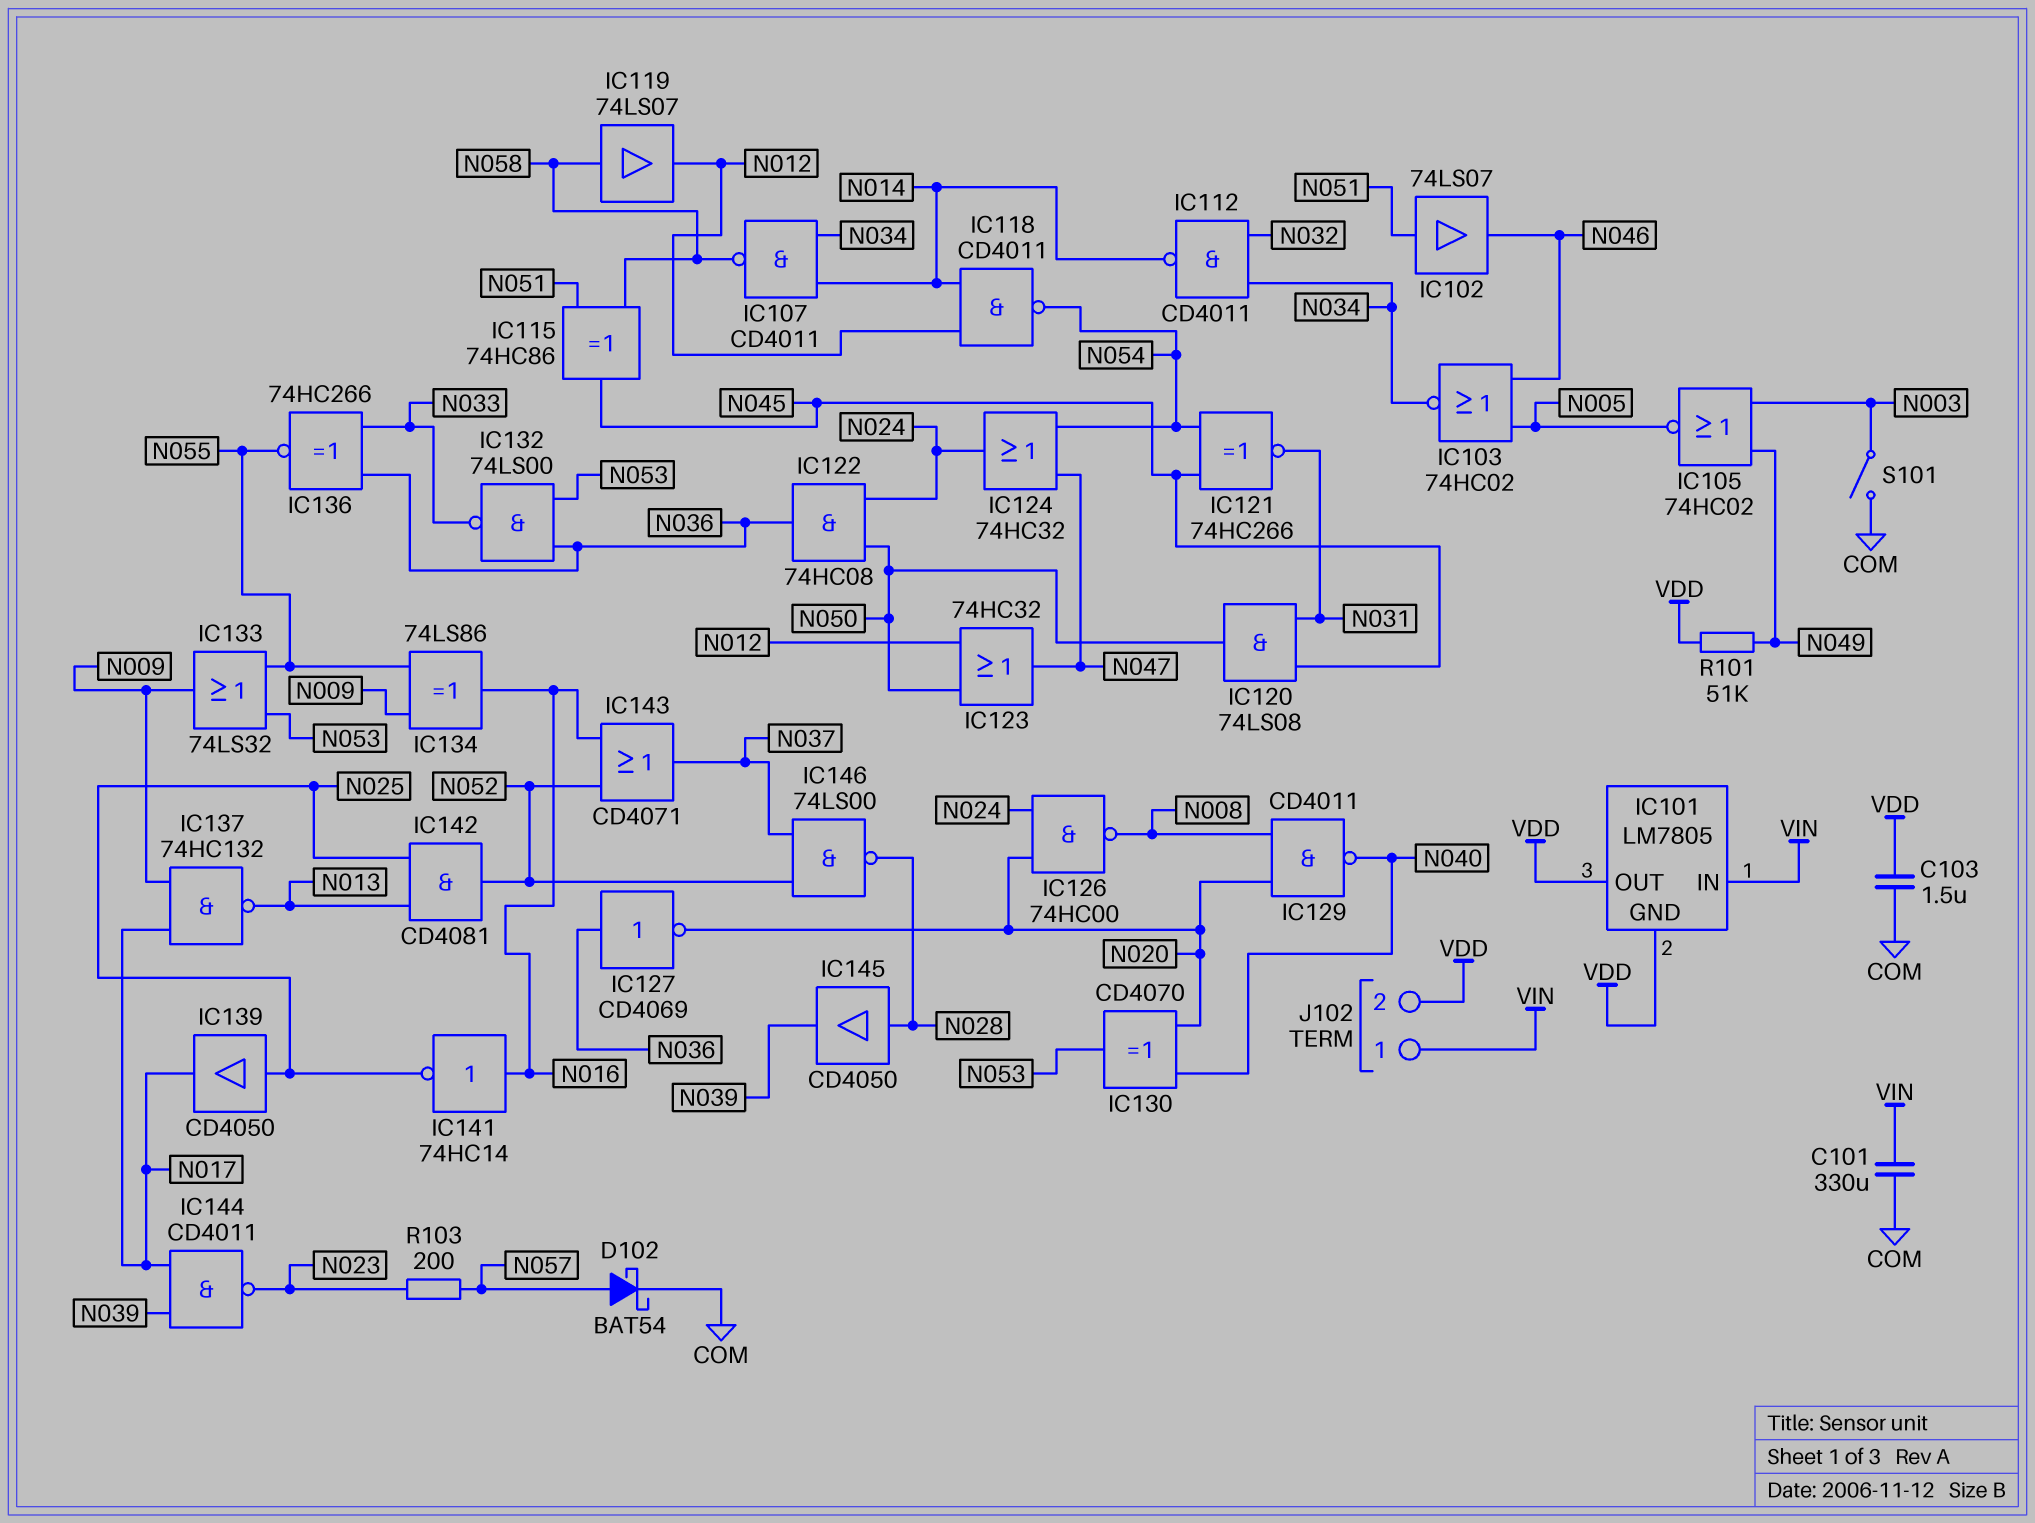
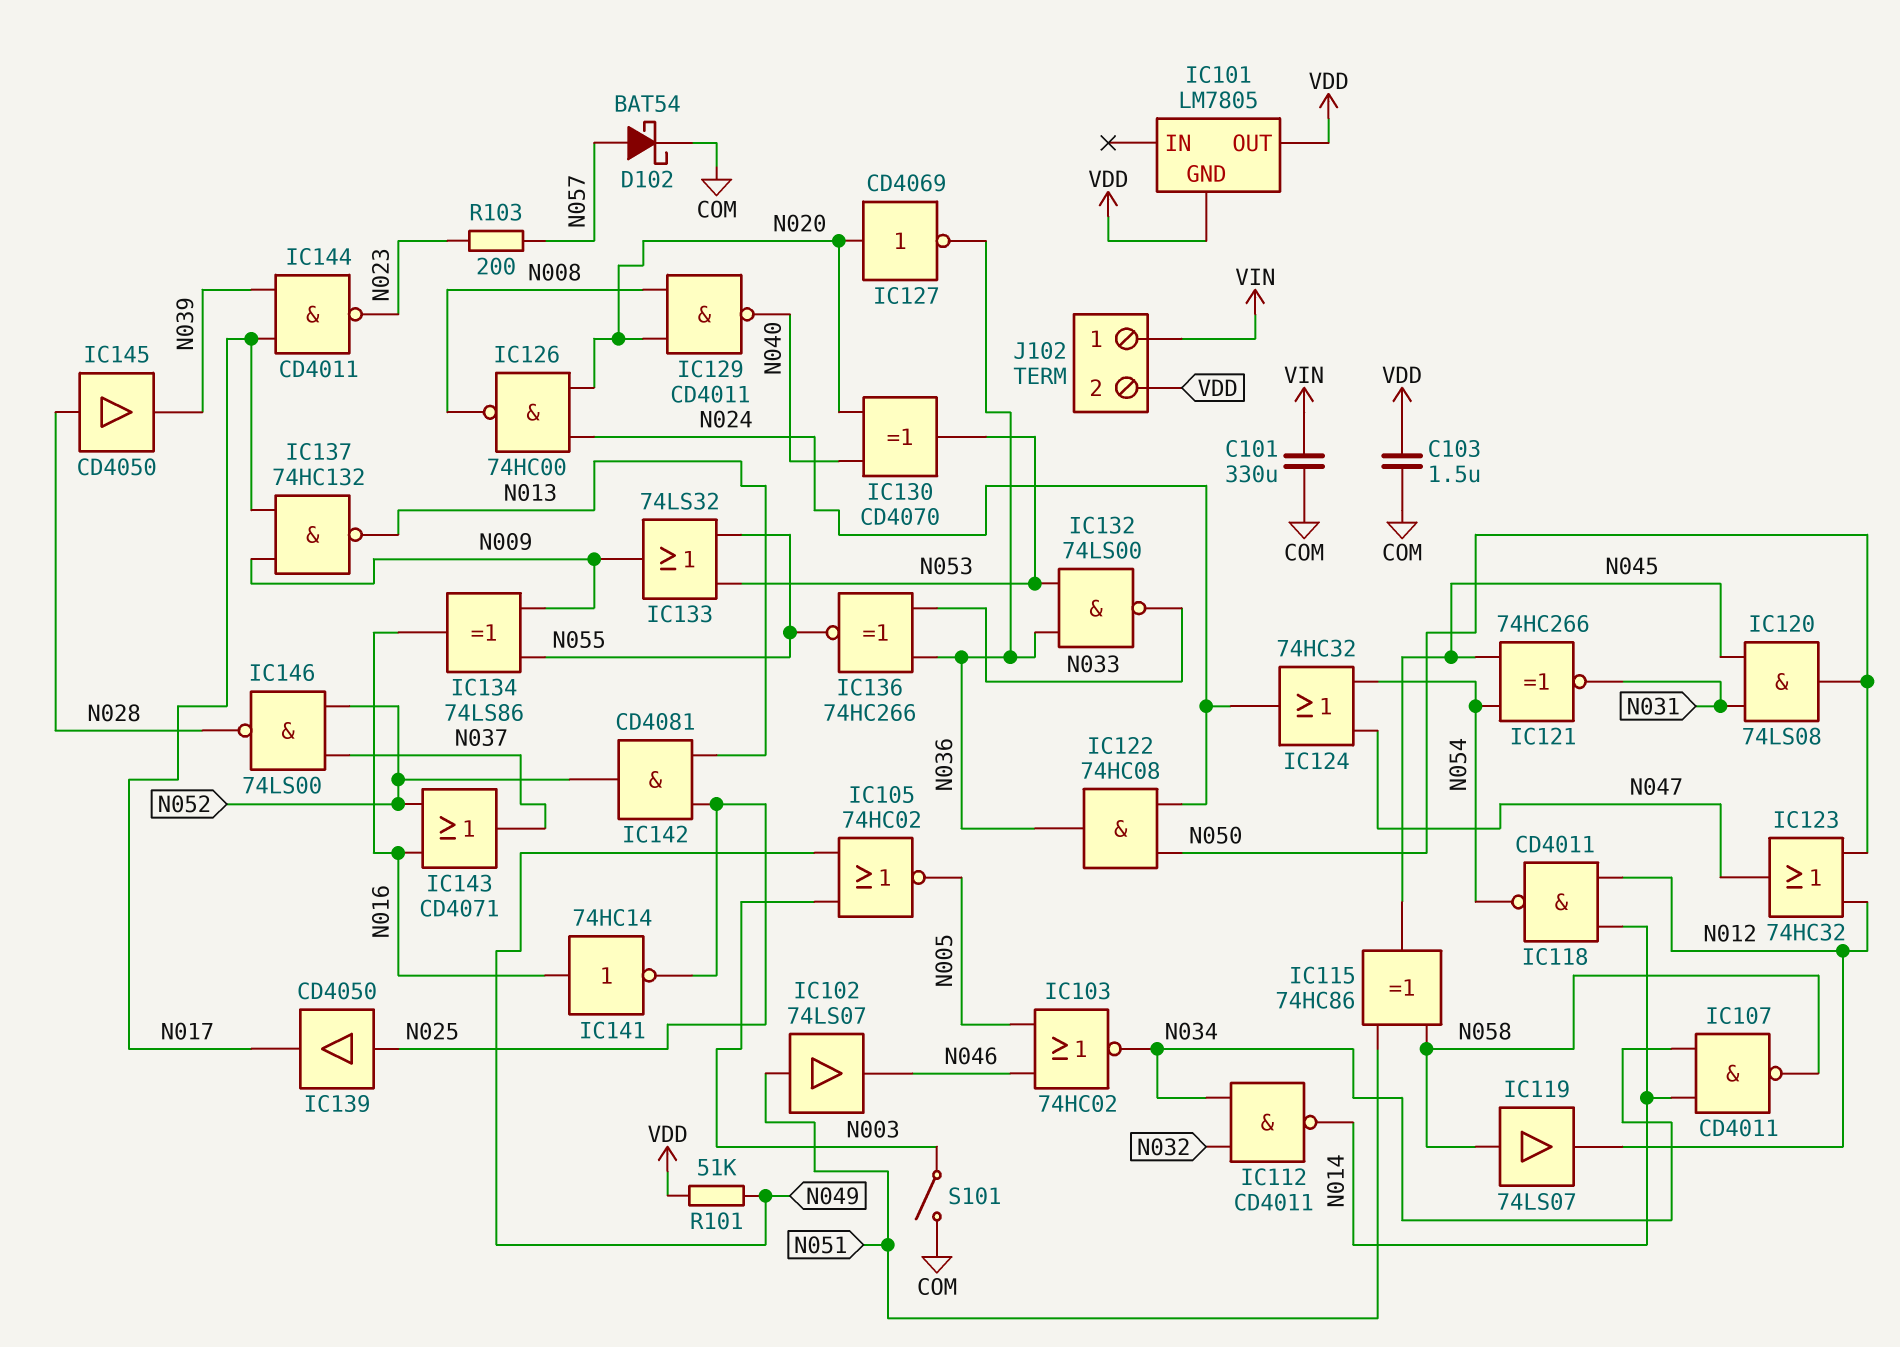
IC101 pin IN: VIN -> none
IC127: NOT CD4069 (in N036, out N020) -> NOT CD4069 (in N020, out N036)

